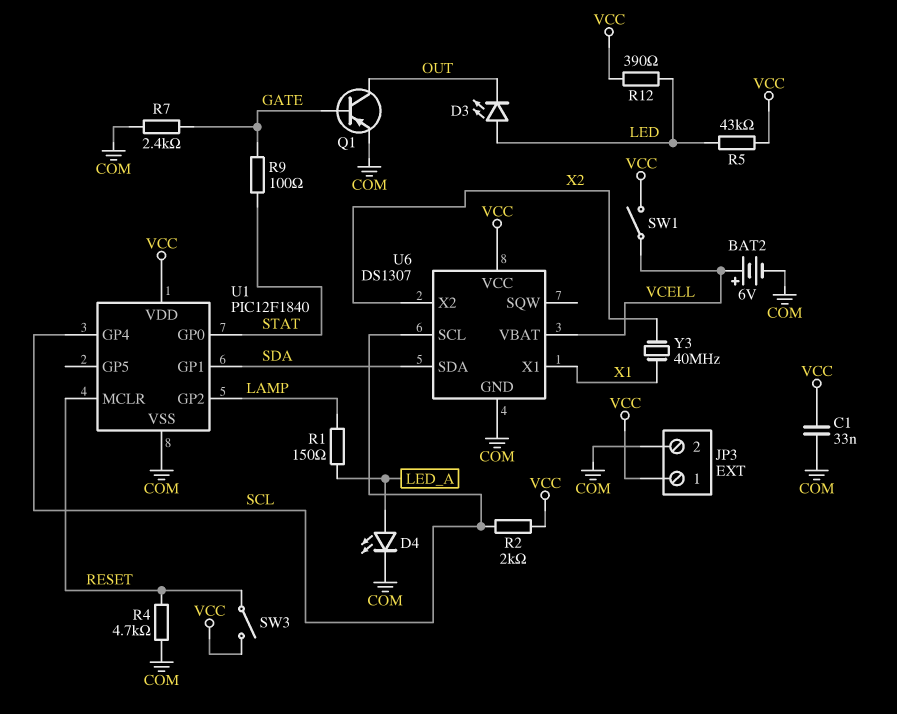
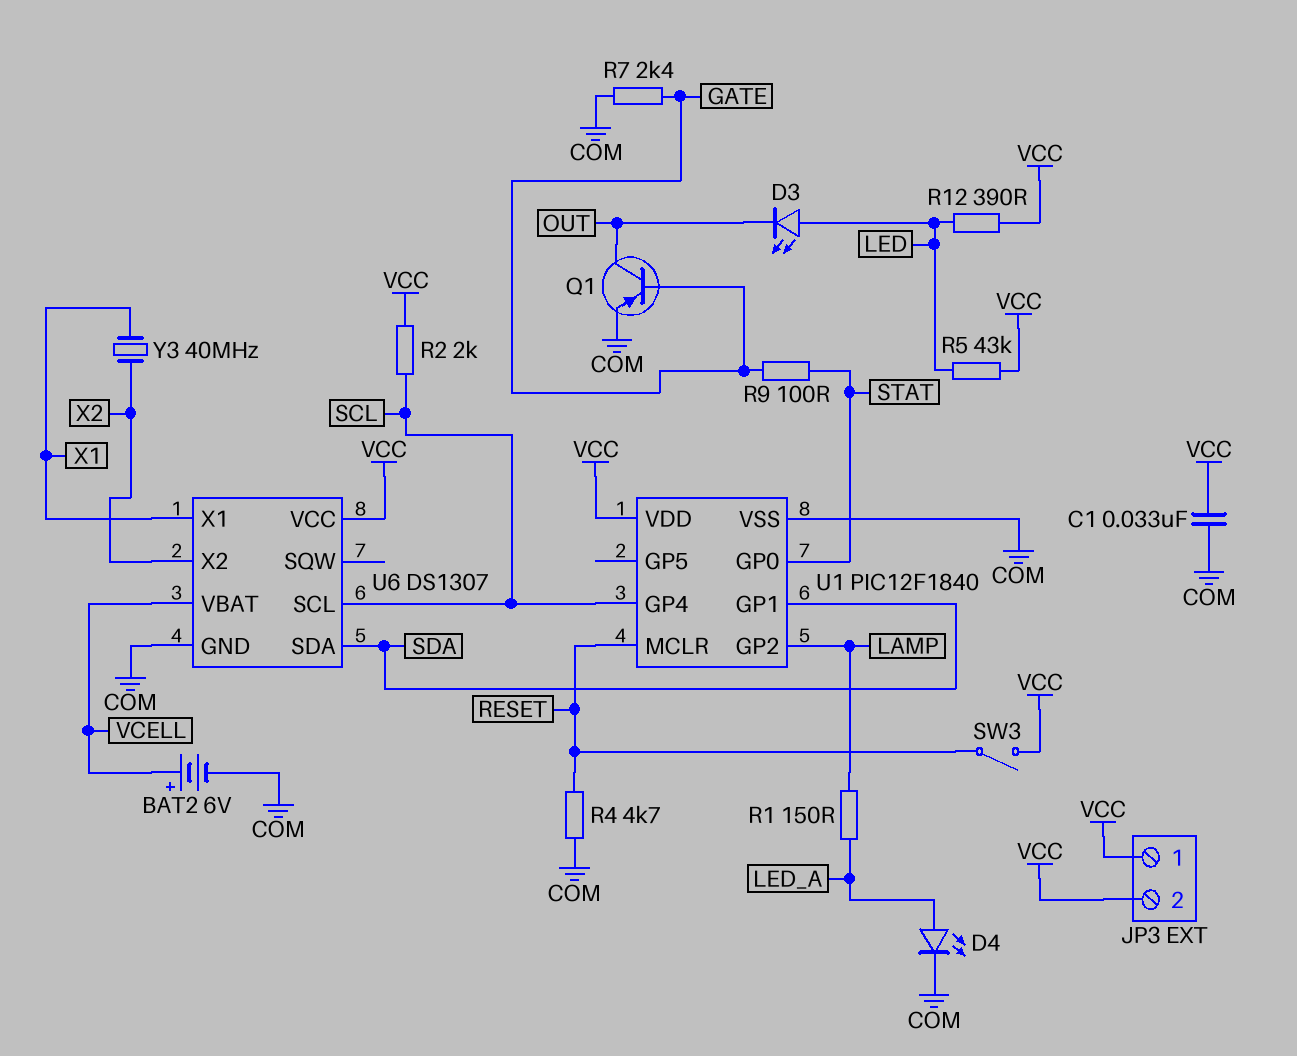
JP3 pin 2: COM -> VCC
SW1: switch (VCC, VCELL) -> none

